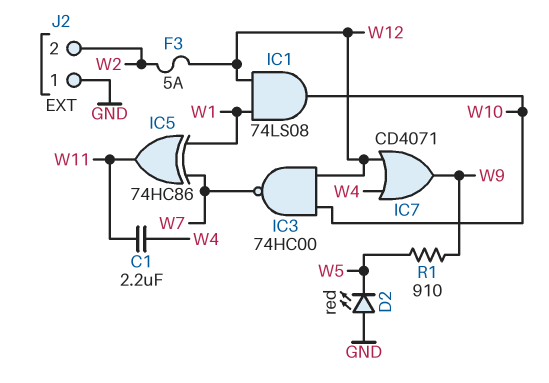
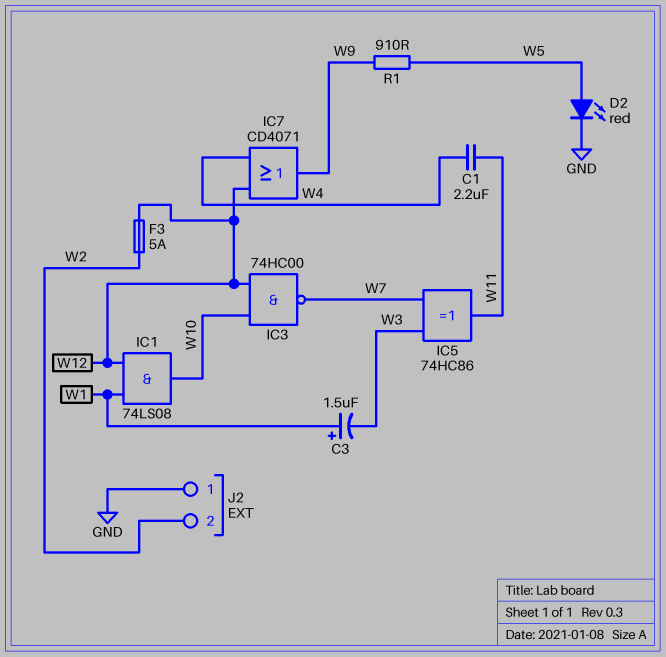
C3: none -> 1.5uF (plus W1, minus W3)
D2: LED red (A GND, K W5) -> LED red (A W5, K GND)
IC5: XOR 74HC86 (in W1, in W7, out W11) -> XOR 74HC86 (in W3, in W7, out W11)

